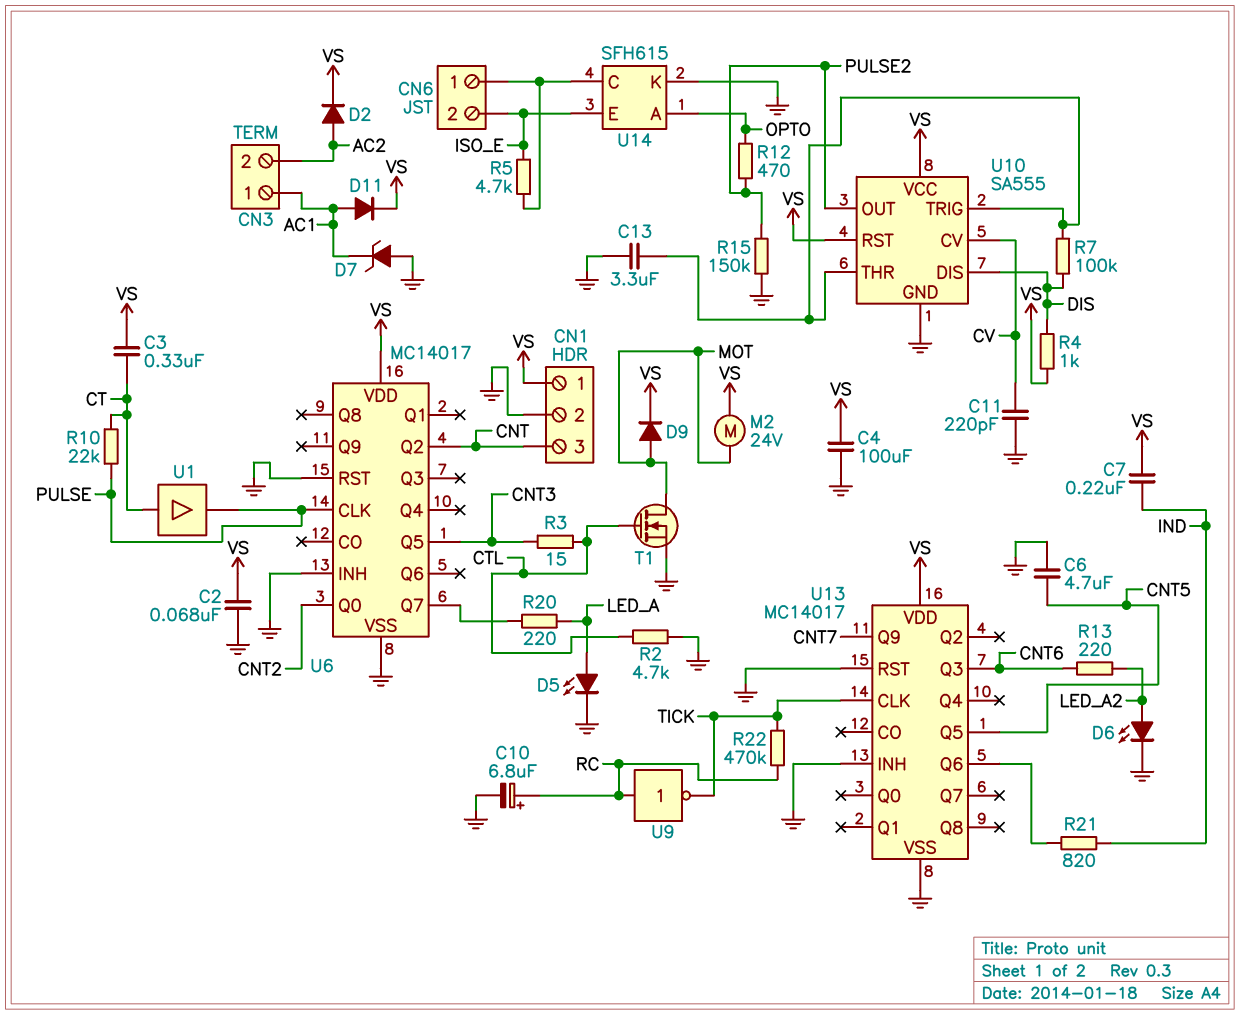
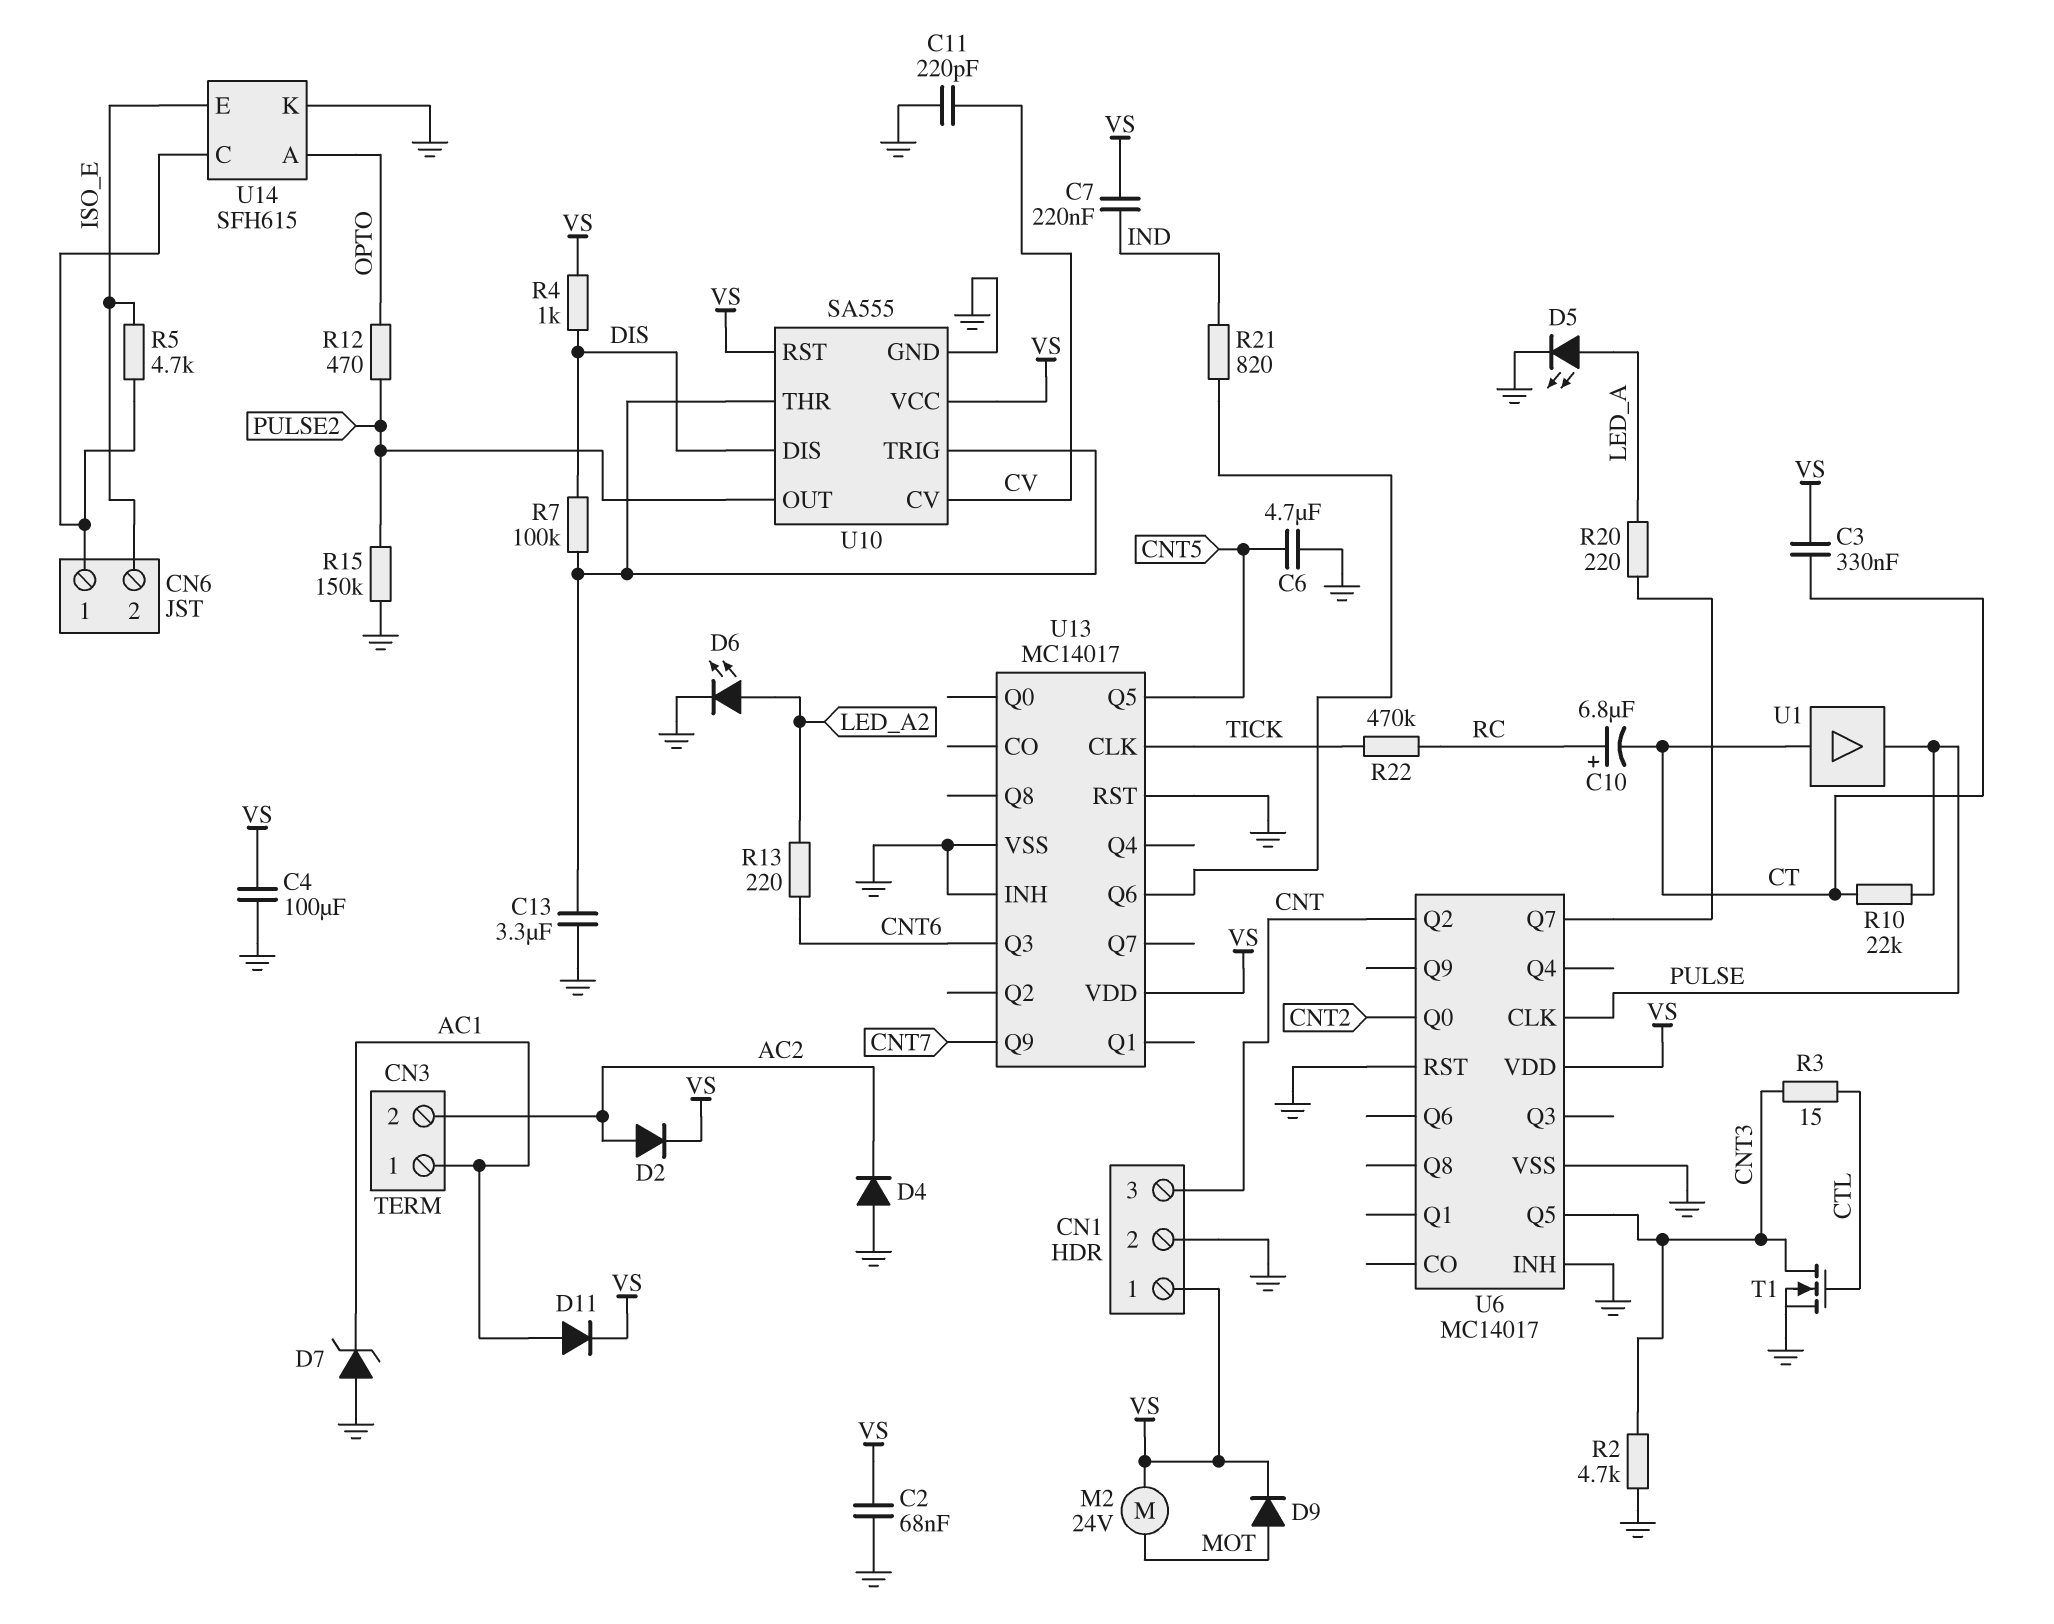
C10: 6.8uF (plus RC, minus GND) -> 6.8uF (plus RC, minus CT)
D4: none -> diode (A GND, K AC2)
R2: 4.7k (CTL, GND) -> 4.7k (CNT3, GND)
T1: NMOS (G CTL, D MOT, S GND) -> NMOS (G CTL, D CNT3, S GND)
U9: NOT (in RC, out TICK) -> none

